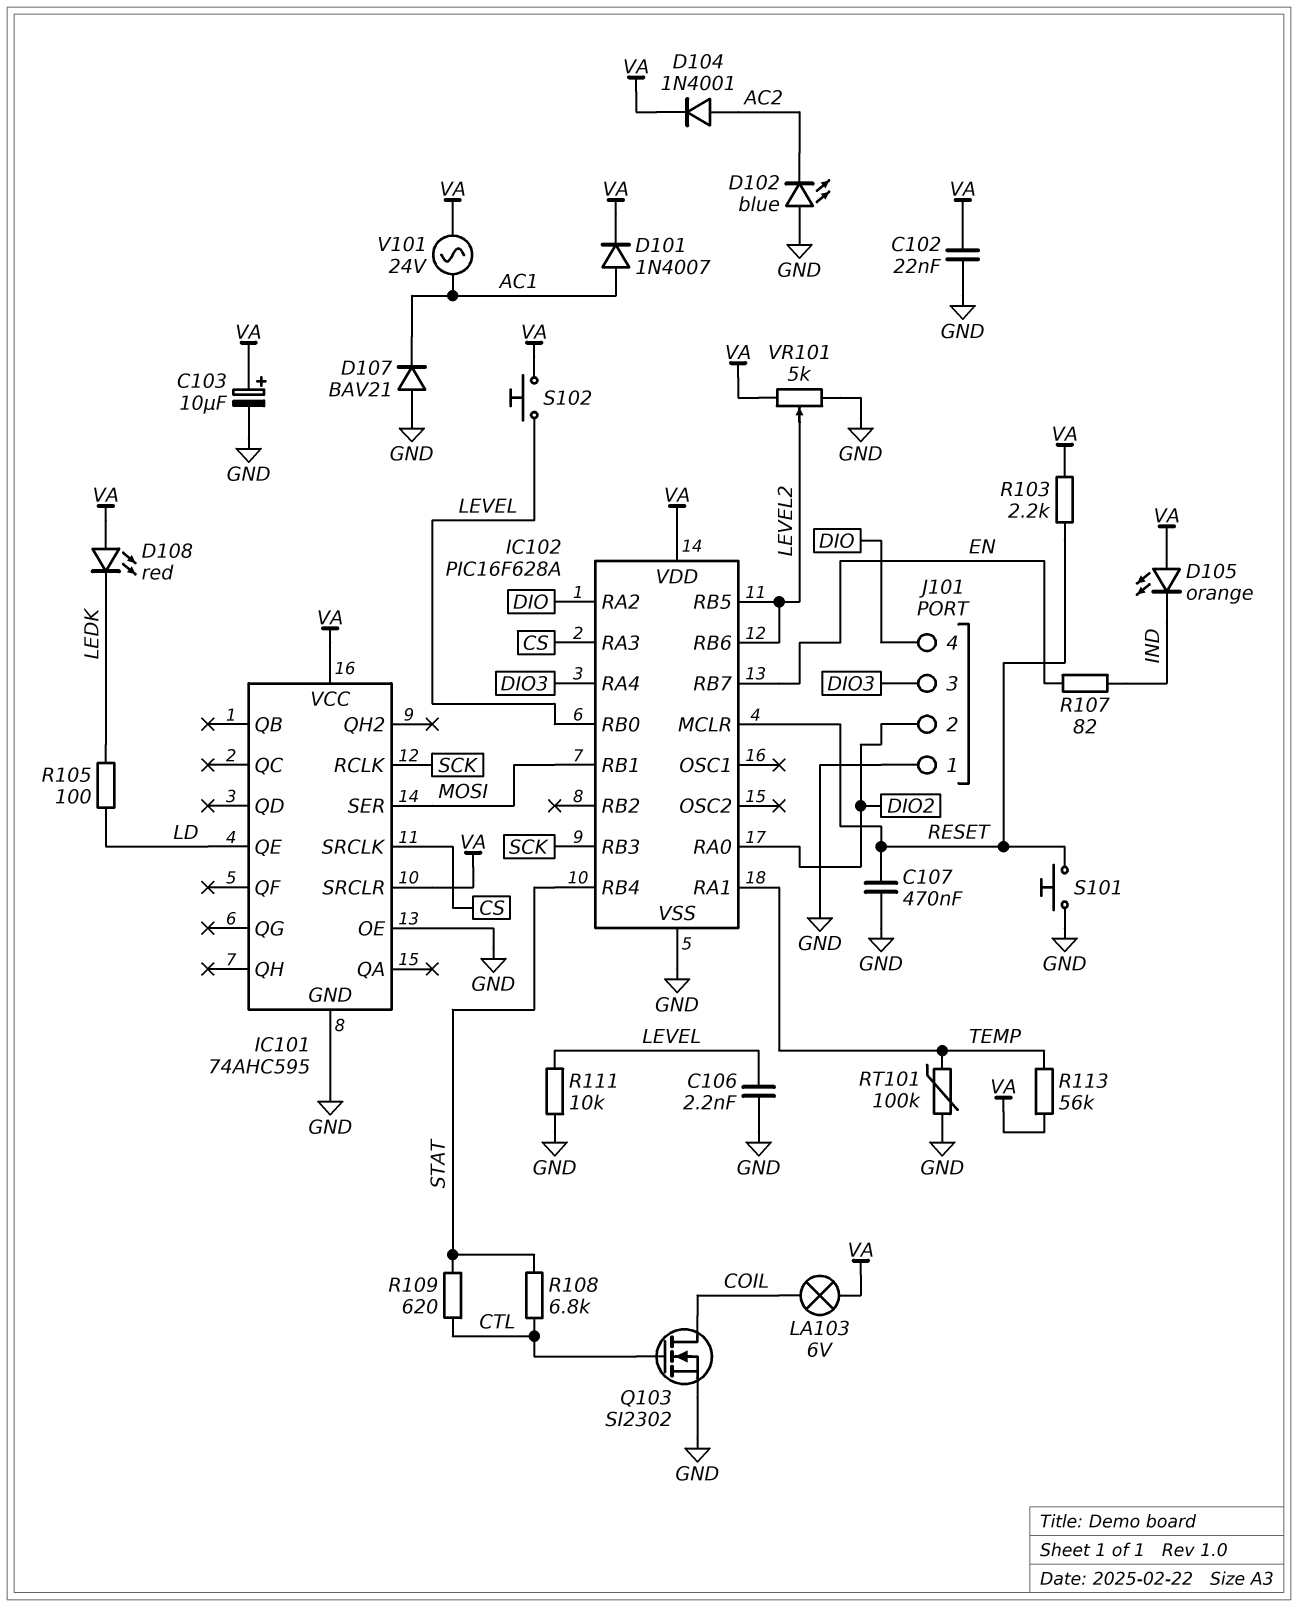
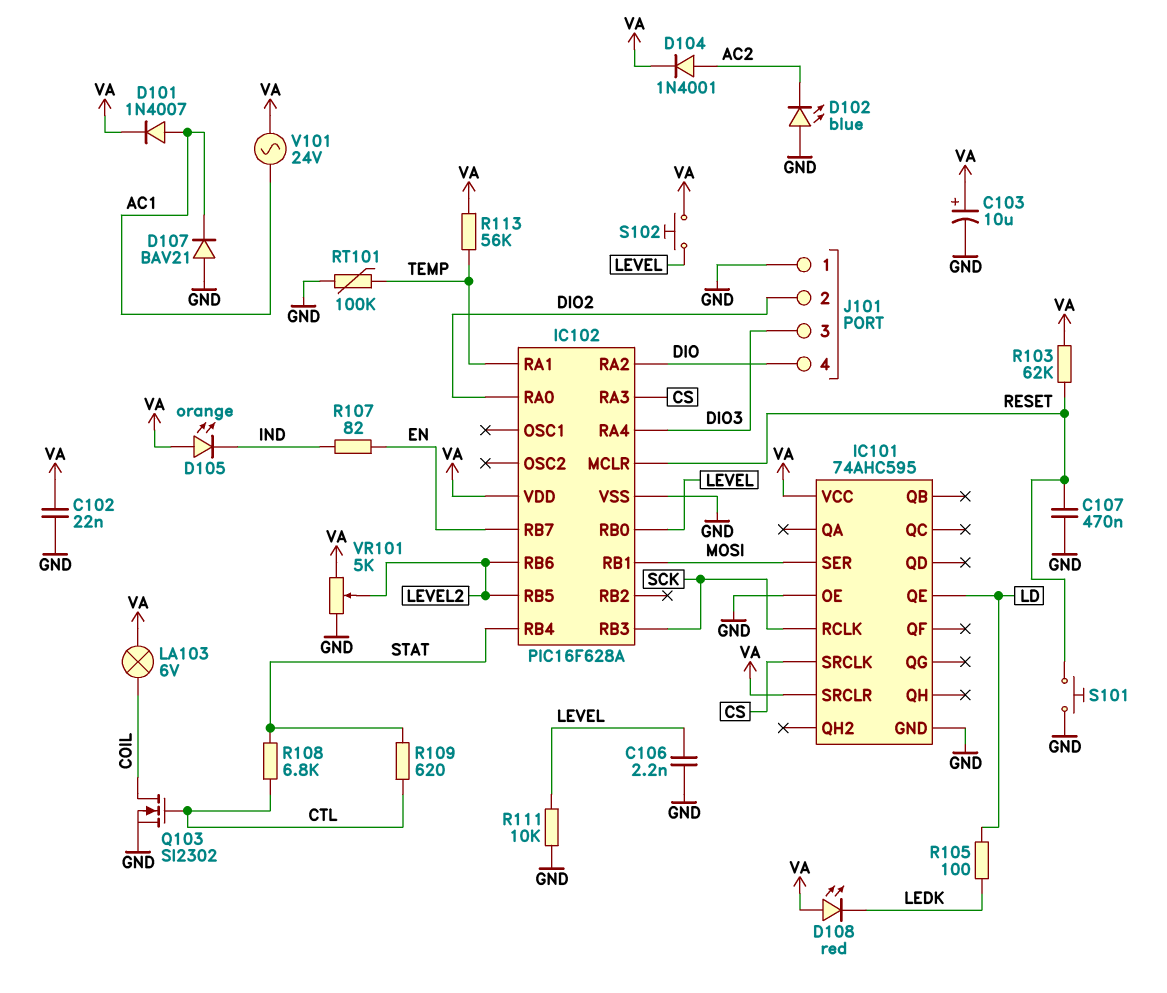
R103: 2.2k (RESET, VA) -> 62k (RESET, VA)

